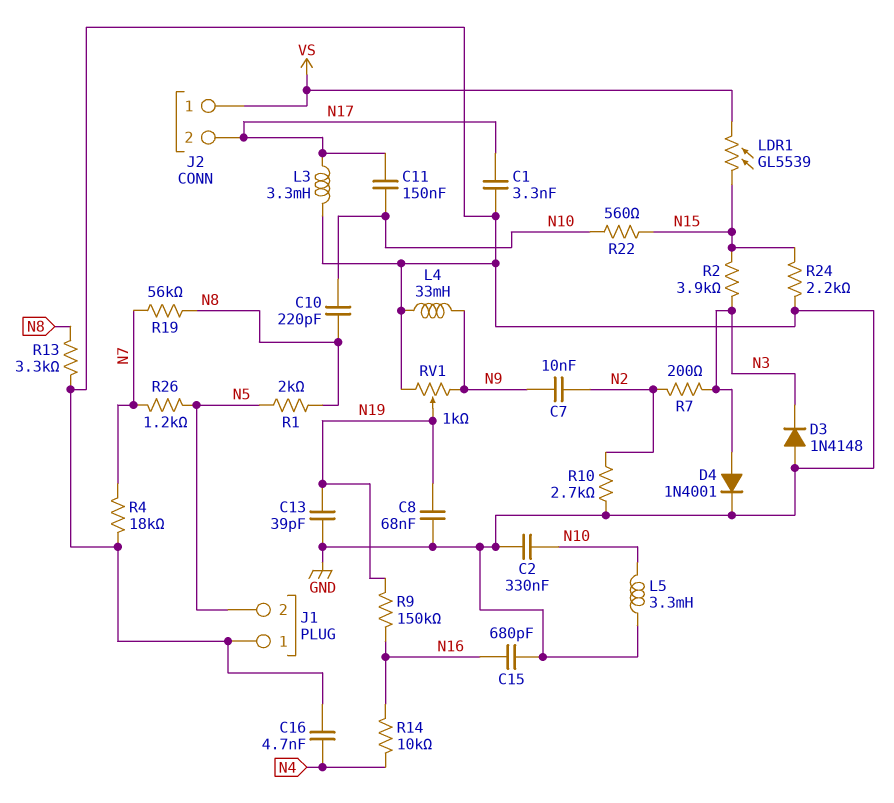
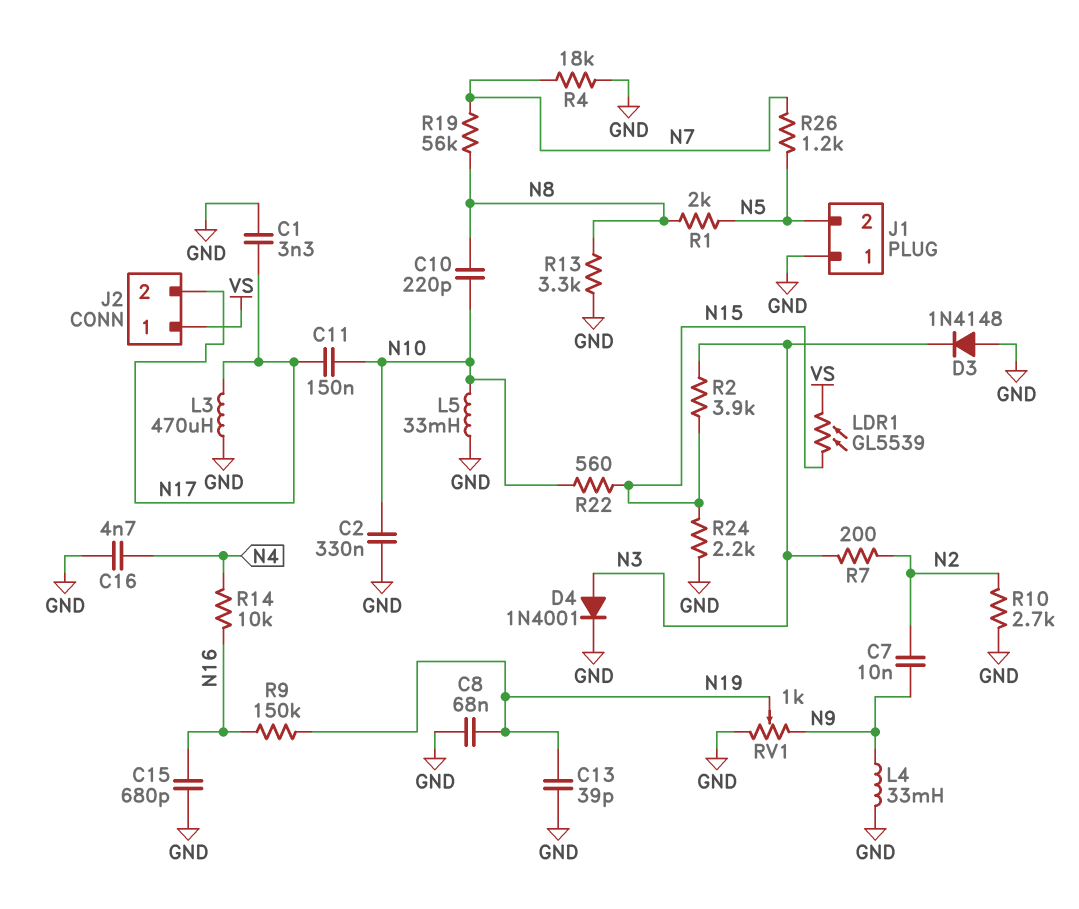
L3: 3.3mH (GND, N17) -> 470uH (GND, N17)
L5: 3.3mH (GND, N10) -> 33mH (GND, N10)

